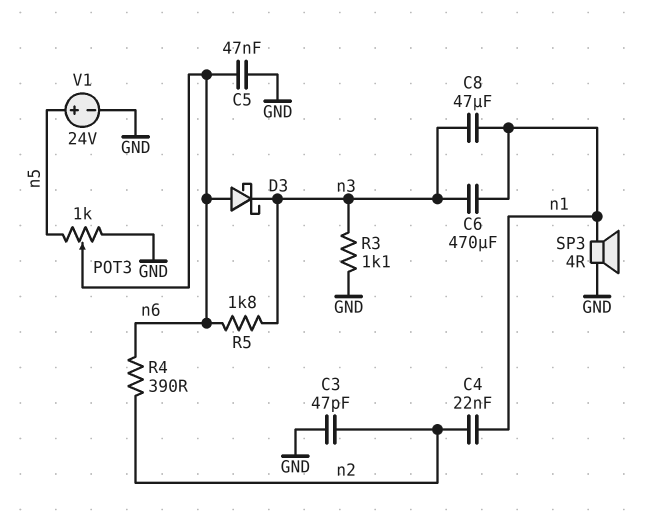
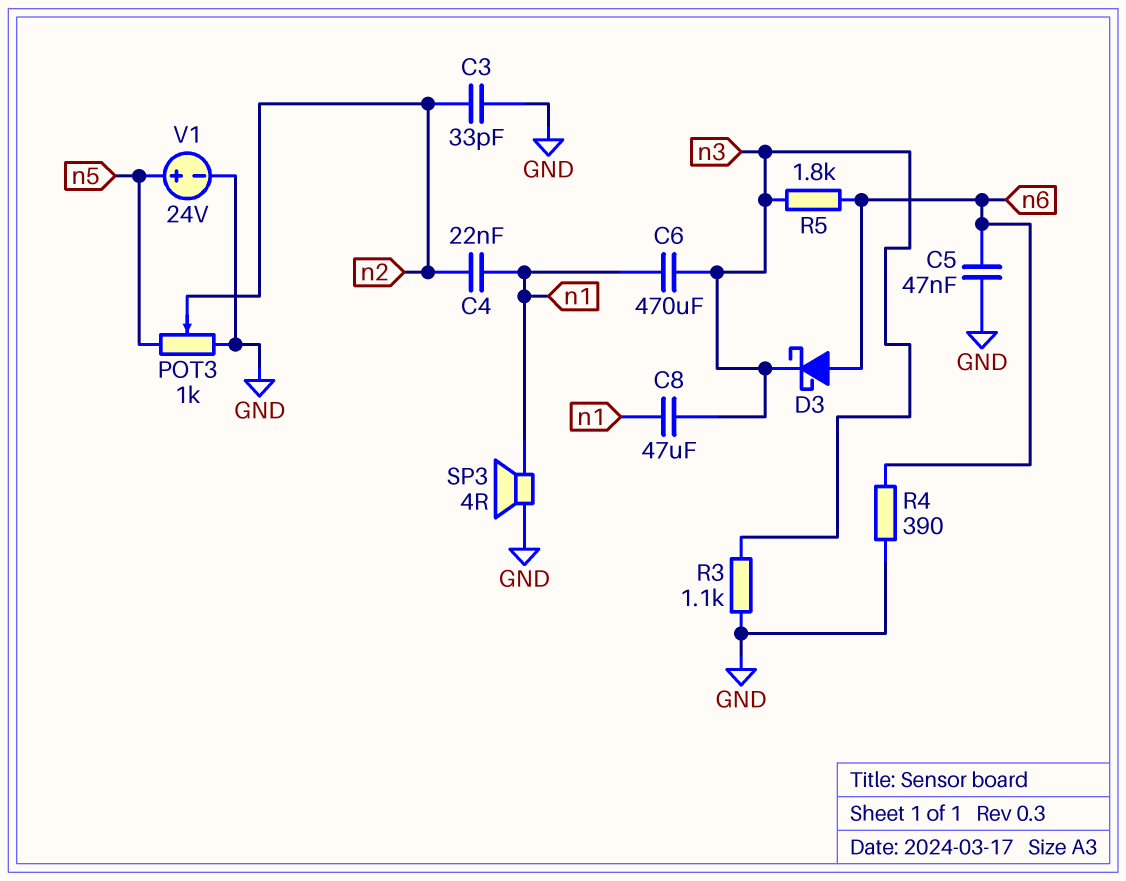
C3: 47pF (GND, n2) -> 33pF (GND, n2)
POT3: 1k (GND, n5, wiper n6) -> 1k (GND, n5, wiper n2)
R4: 390 (n2, n6) -> 390 (GND, n6)

